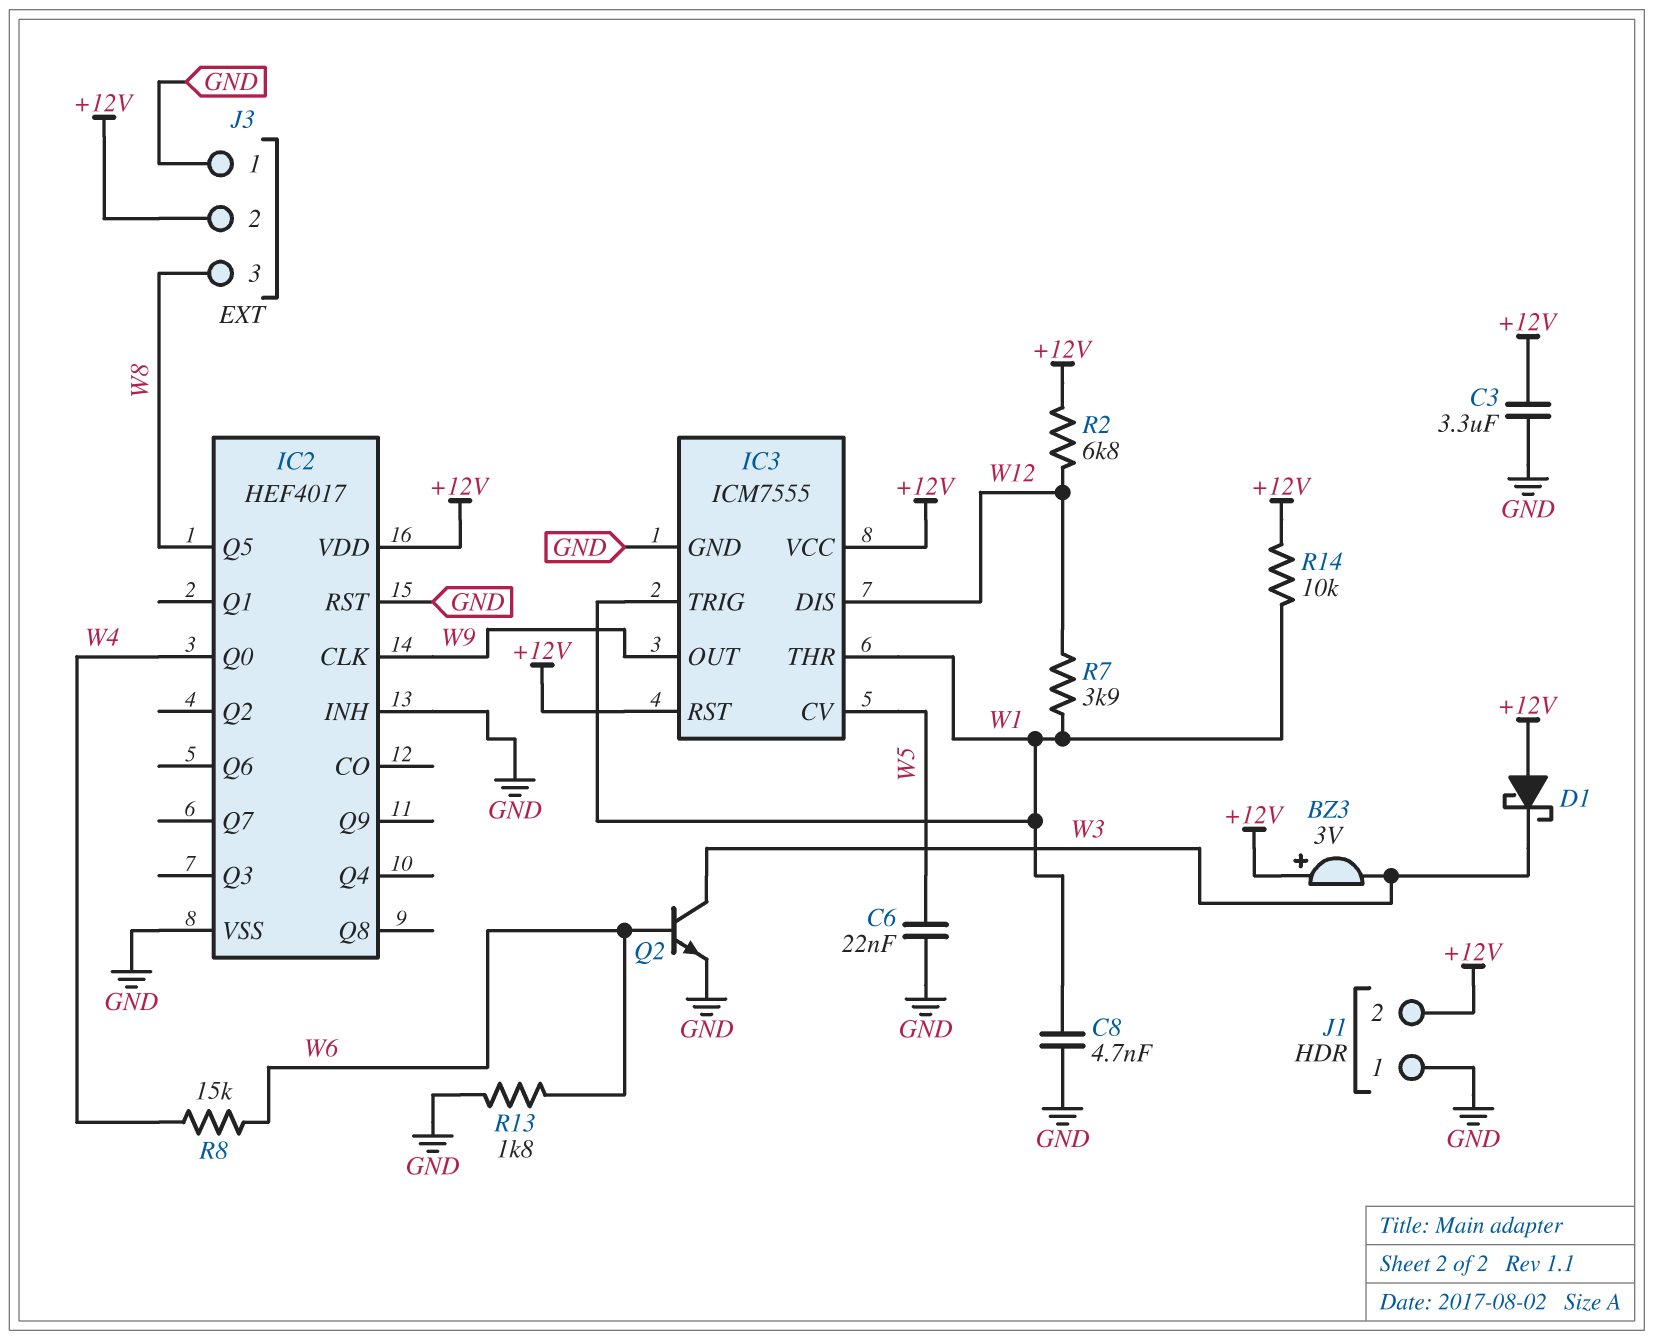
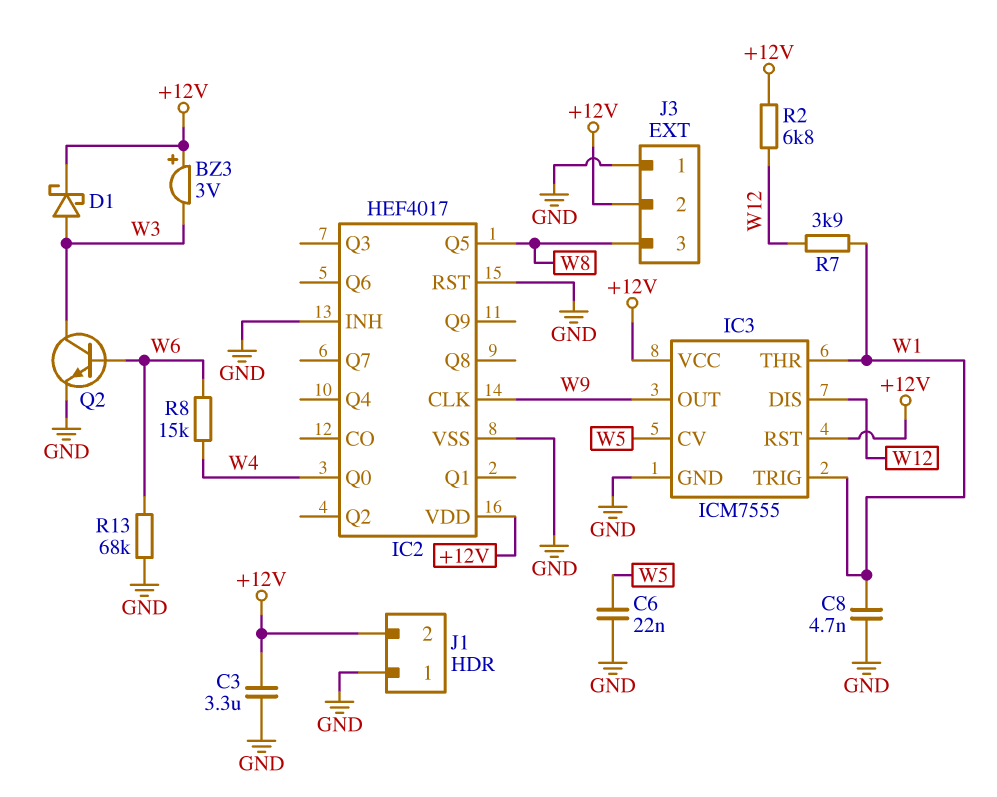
D1: schottky (A +12V, K W3) -> schottky (A W3, K +12V)
R13: 1.8k (GND, W6) -> 68k (GND, W6)
R14: 10k (+12V, W1) -> none

